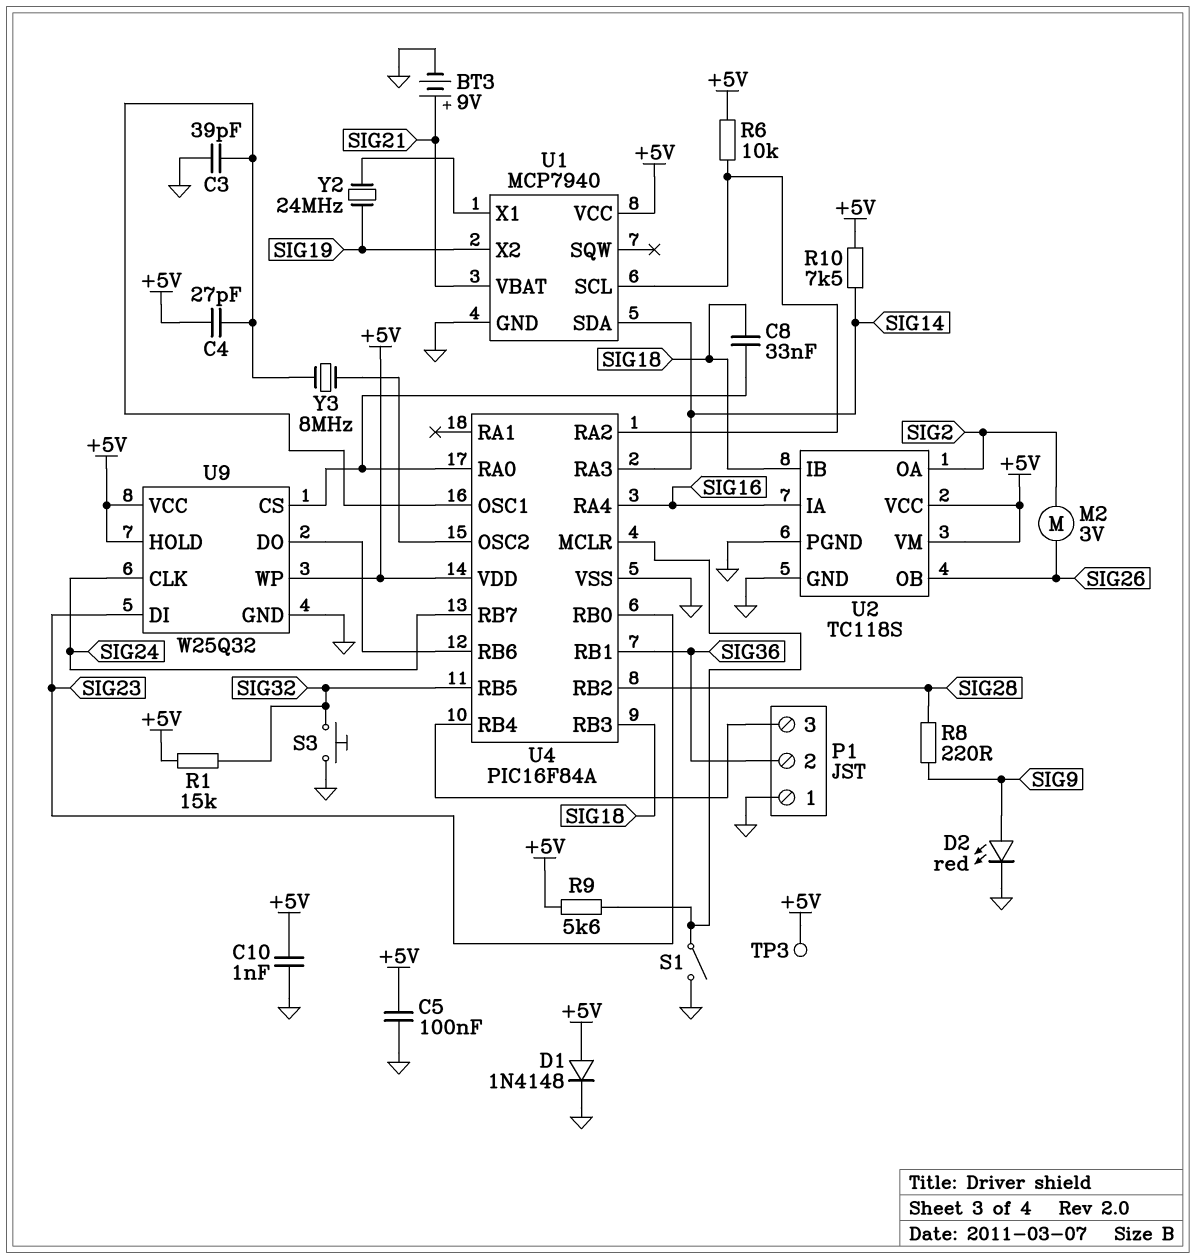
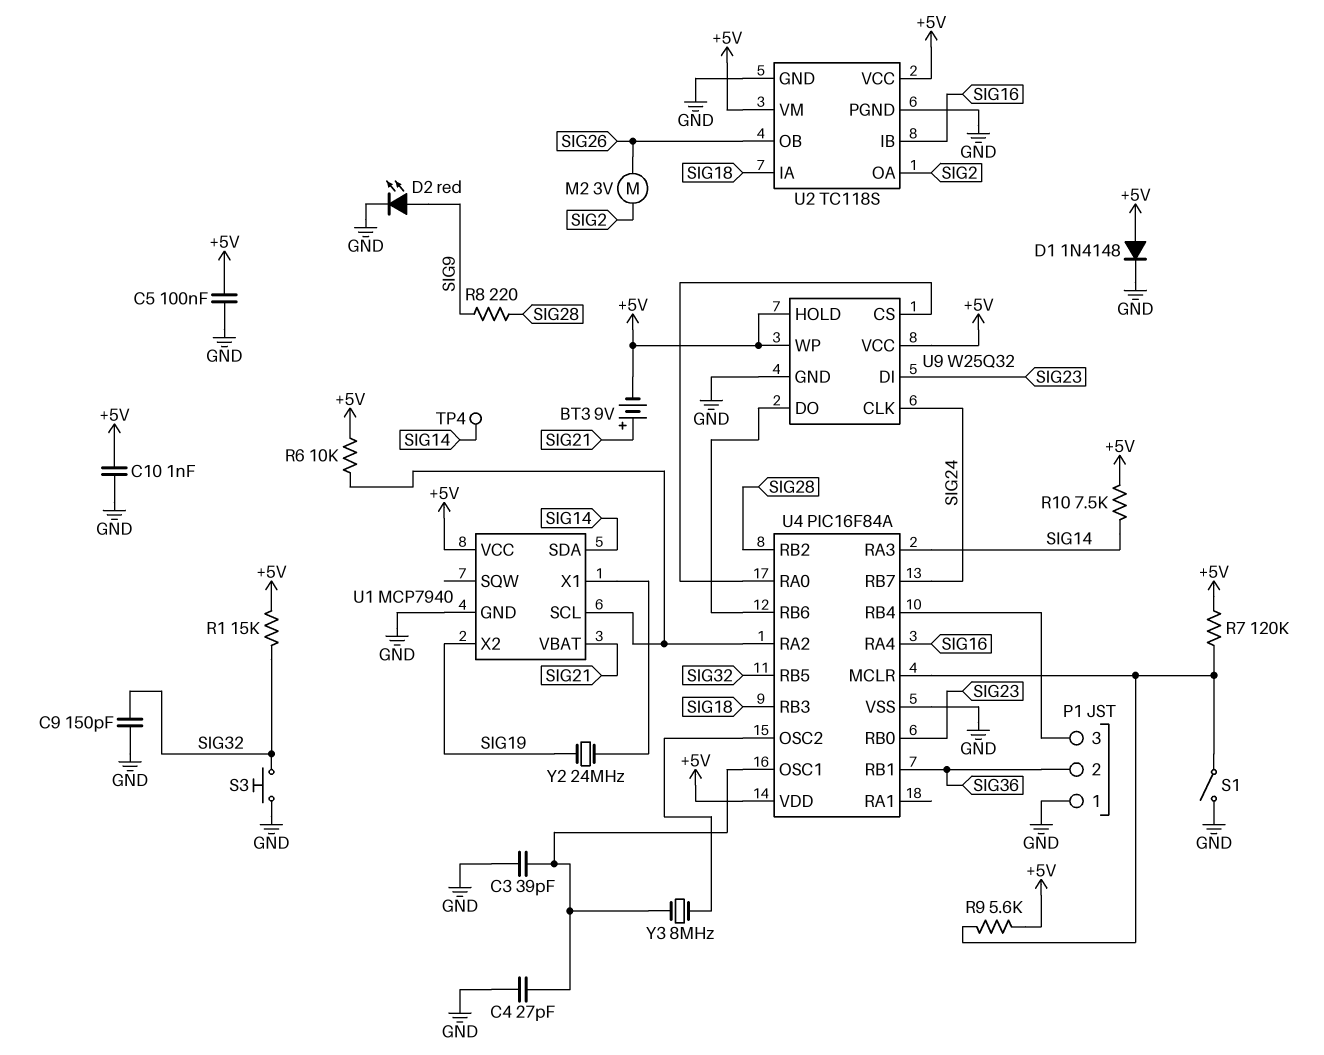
BT3: 9V (plus SIG21, minus GND) -> 9V (plus SIG21, minus +5V)
C4: 27pF (+5V, U4/OSC1) -> 27pF (GND, U4/OSC1)
C8: 33nF (SIG18, U4/RA0) -> none
C9: none -> 150pF (GND, SIG32)
R7: none -> 120k (+5V, U4/MCLR)
TP3: test point (+5V) -> none
TP4: none -> test point (SIG14)
U2 pin IA: SIG16 -> SIG18
U2 pin IB: SIG18 -> SIG16

